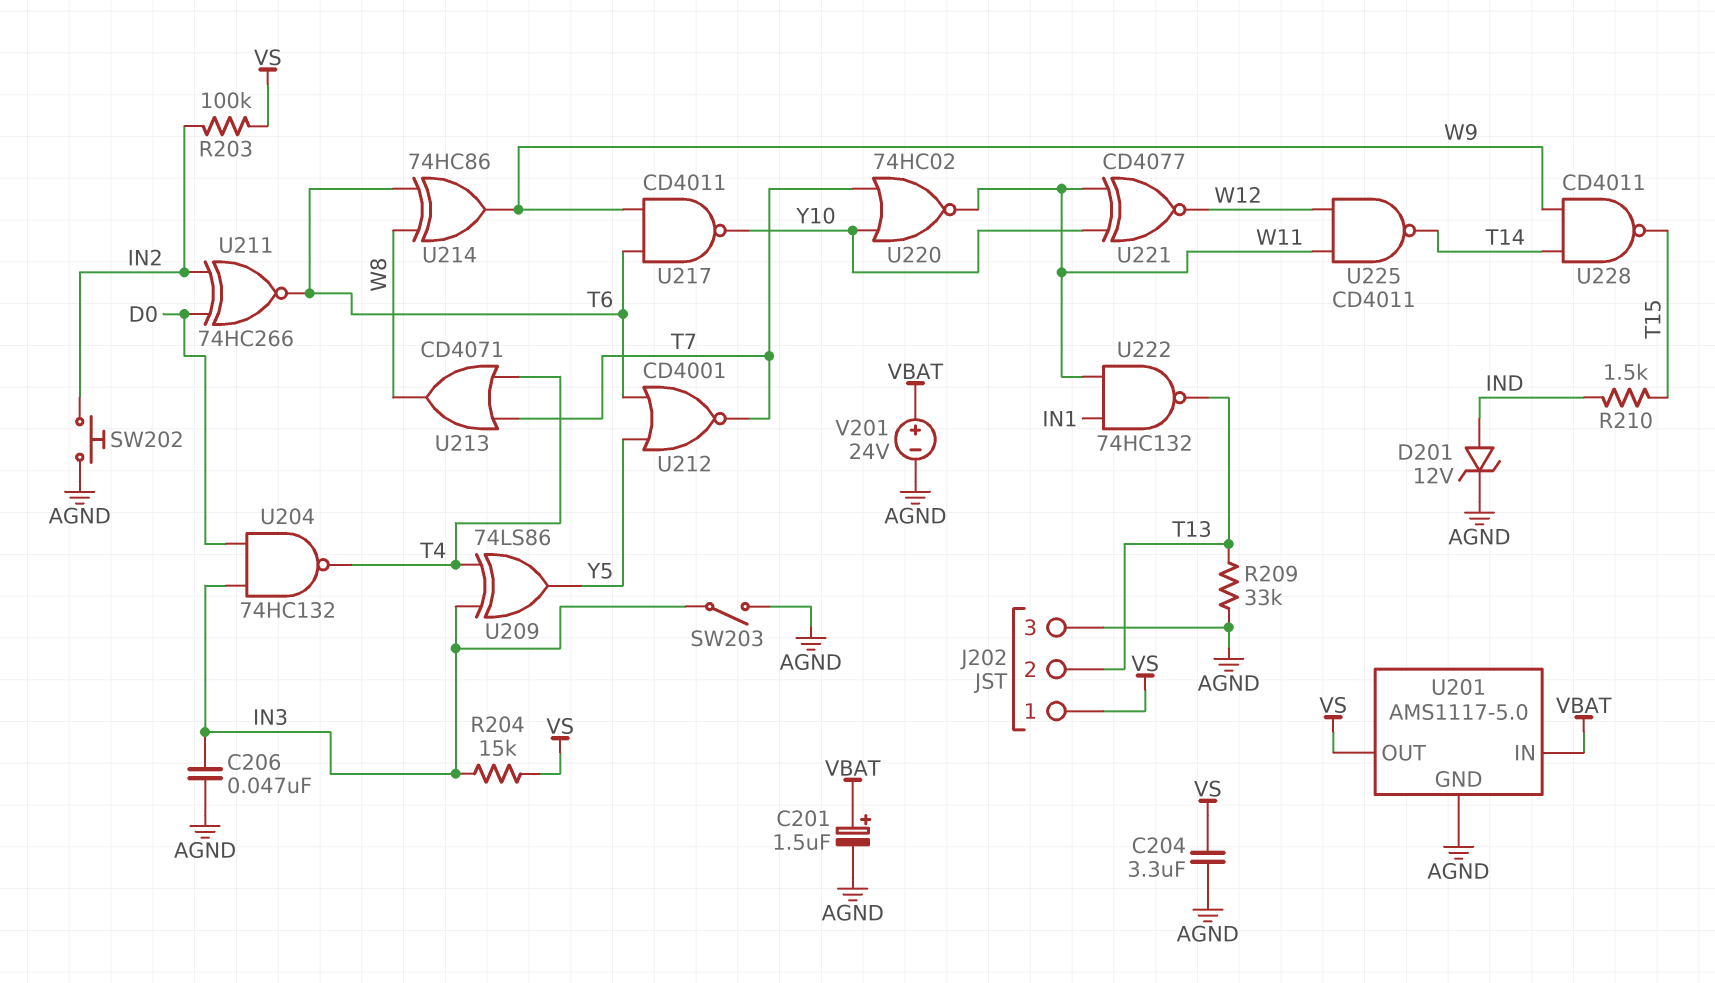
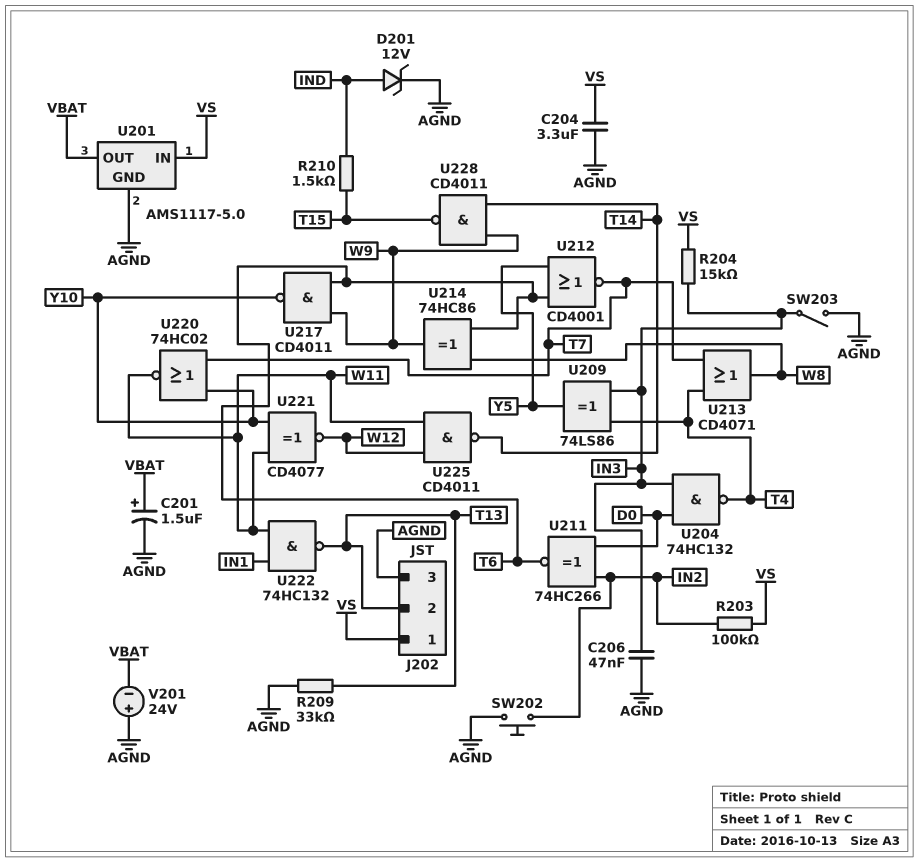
U201 pin IN: VBAT -> VS
U201 pin OUT: VS -> VBAT
V201: 24V (plus VBAT, minus AGND) -> 24V (plus AGND, minus VBAT)

